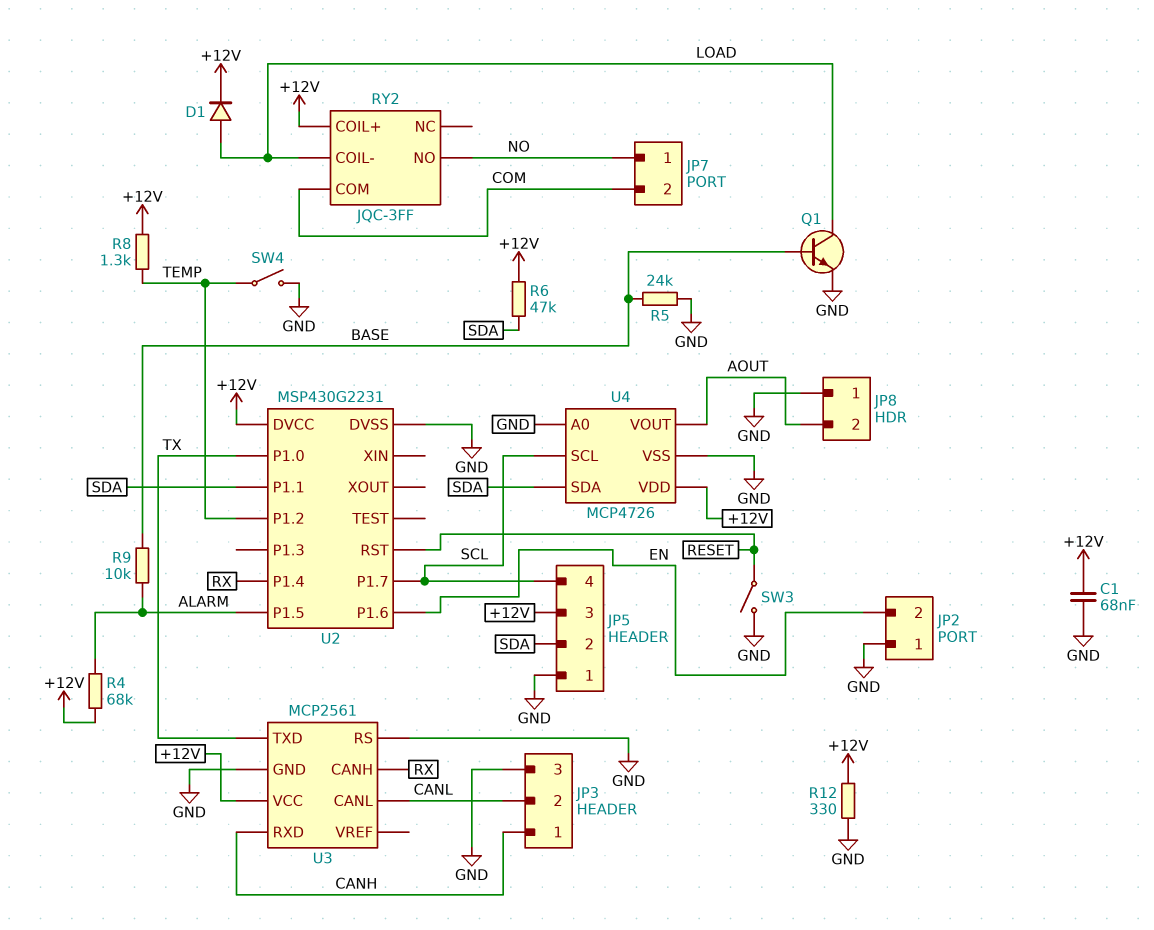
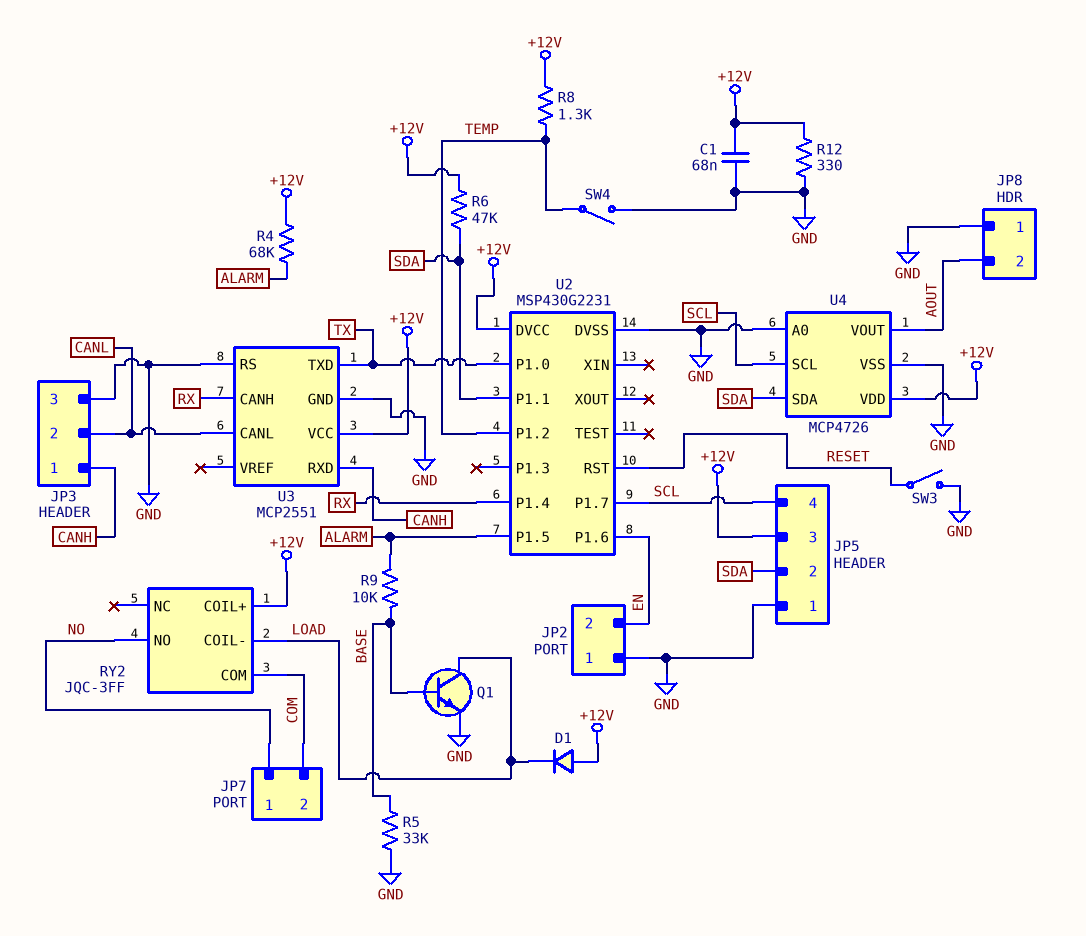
D1: diode (A LOAD, K +12V) -> diode (A +12V, K LOAD)
R5: 24k (BASE, GND) -> 33k (BASE, GND)
U3: MCP2561 -> MCP2551

